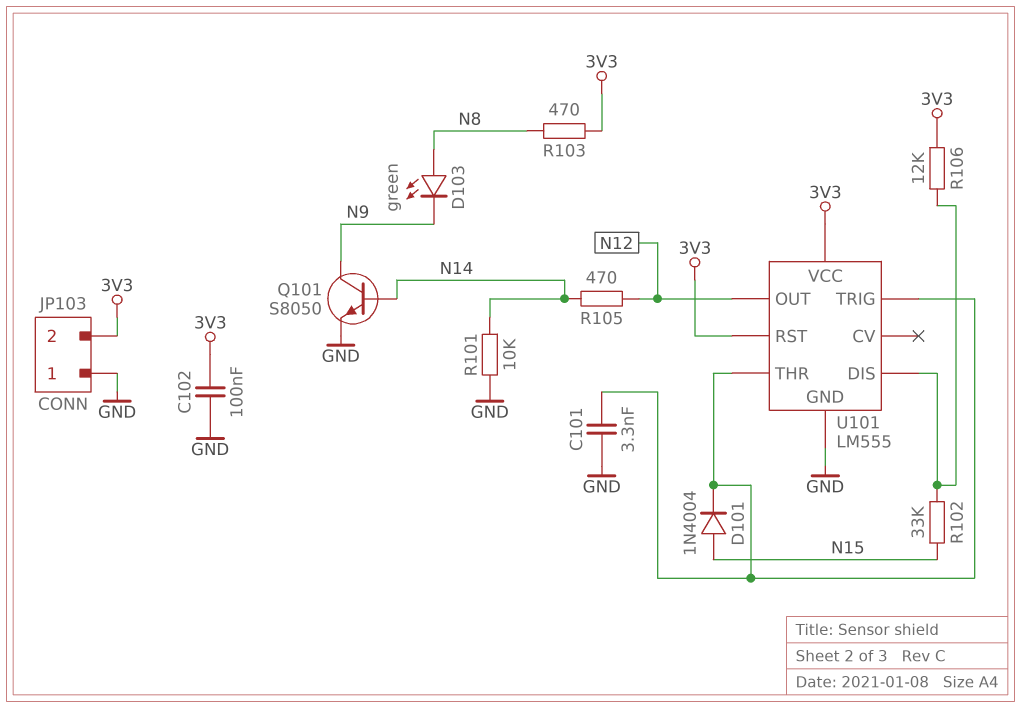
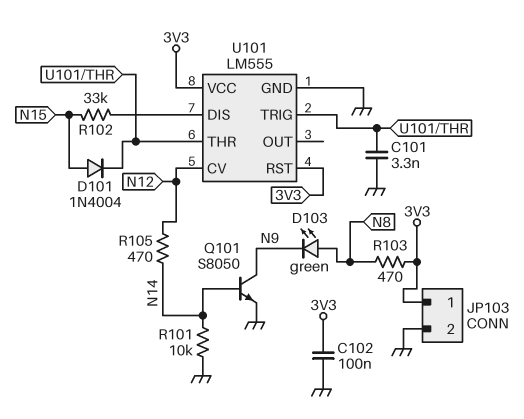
JP103 pin 1: GND -> 3V3
JP103 pin 2: 3V3 -> GND
R106: 12k (3V3, U101/DIS) -> none
U101 pin CV: none -> N12
U101 pin OUT: N12 -> none

